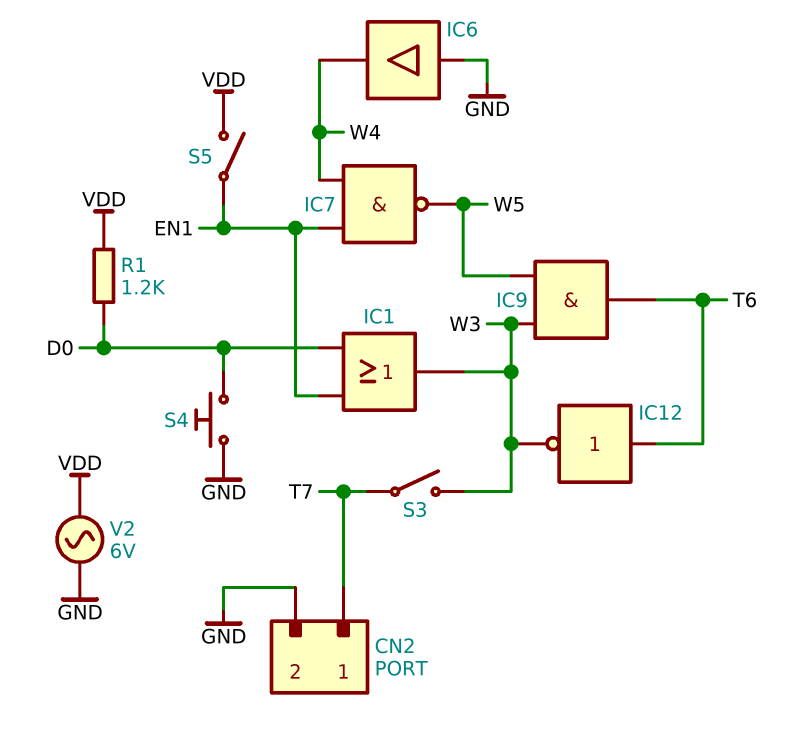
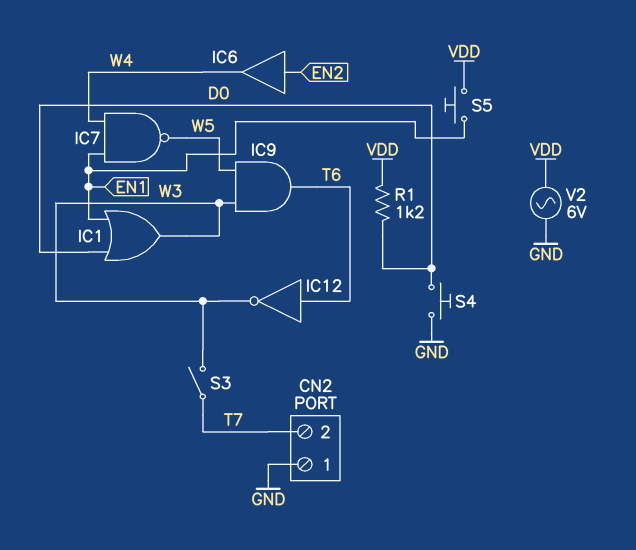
CN2 pin 1: T7 -> GND
CN2 pin 2: GND -> T7
IC6: buffer (in GND, out W4) -> buffer (in EN2, out W4)
S5: switch (EN1, VDD) -> button (EN1, VDD)

